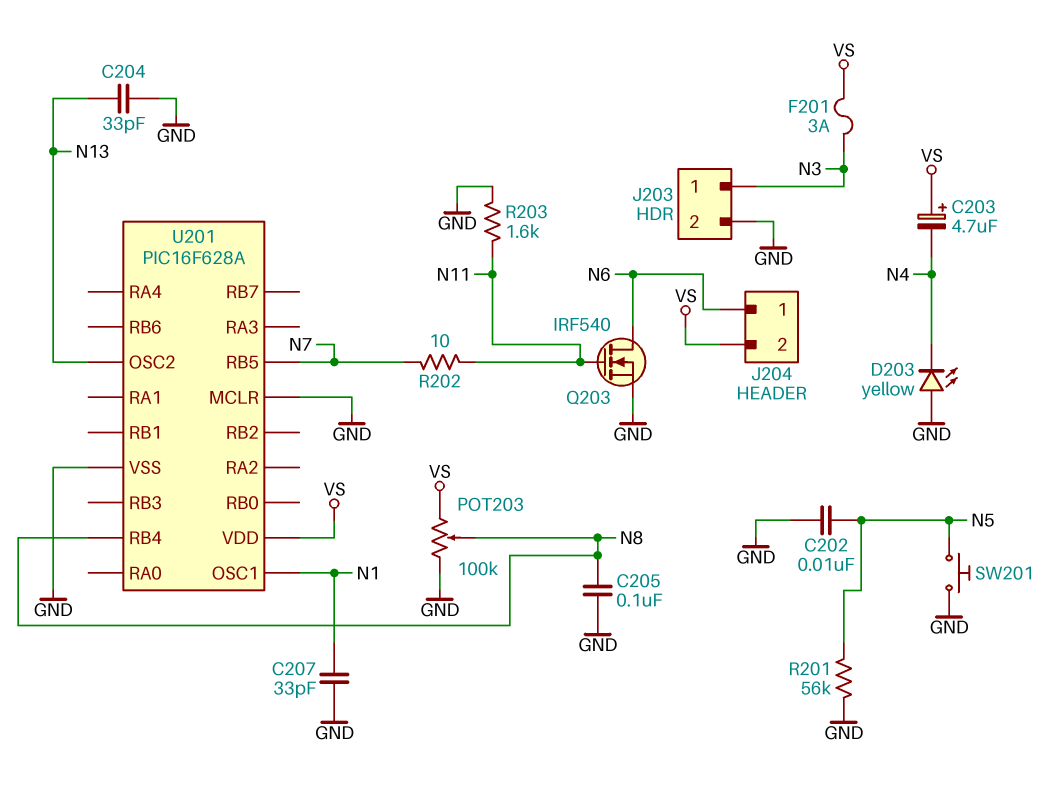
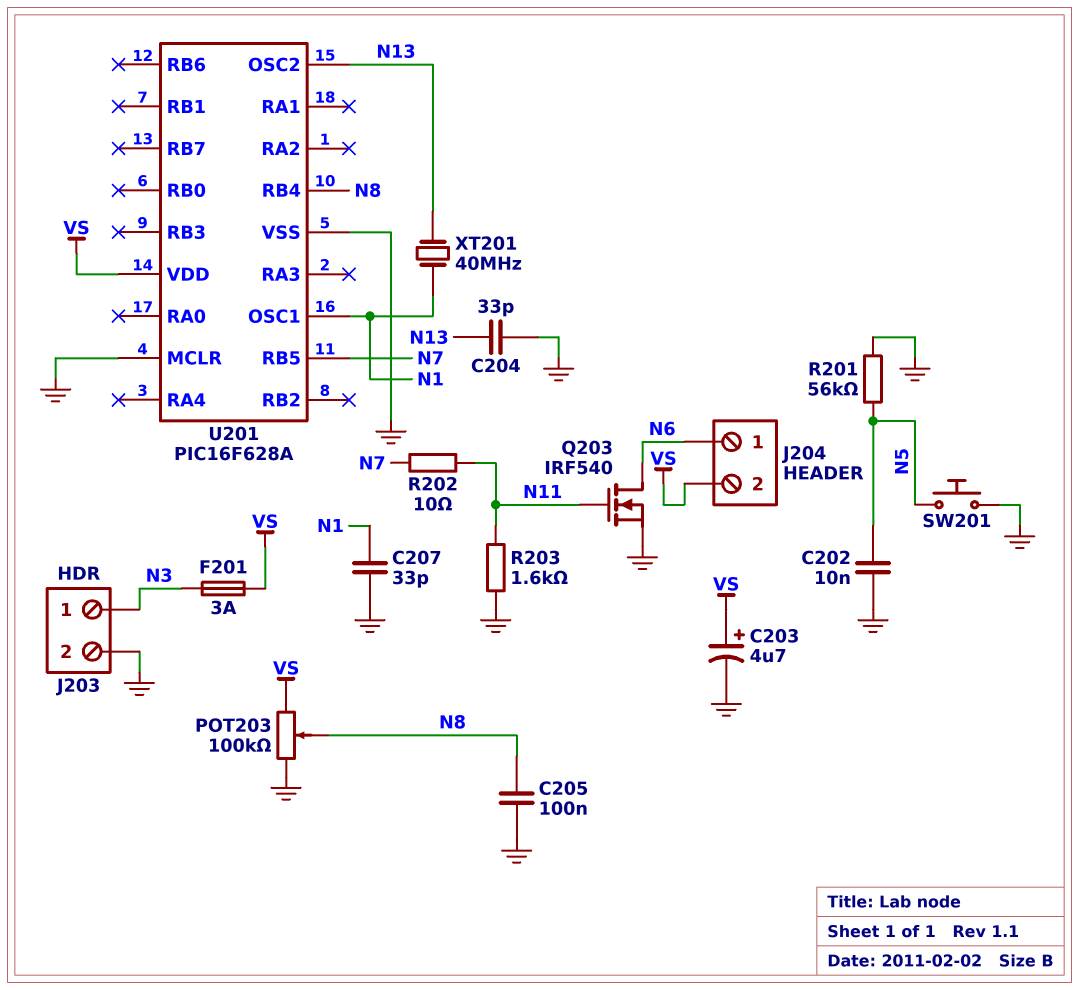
C203: 4.7uF (plus VS, minus N4) -> 4.7uF (plus VS, minus GND)
D203: LED yellow (A GND, K N4) -> none
XT201: none -> 40MHz (N1, N13)

